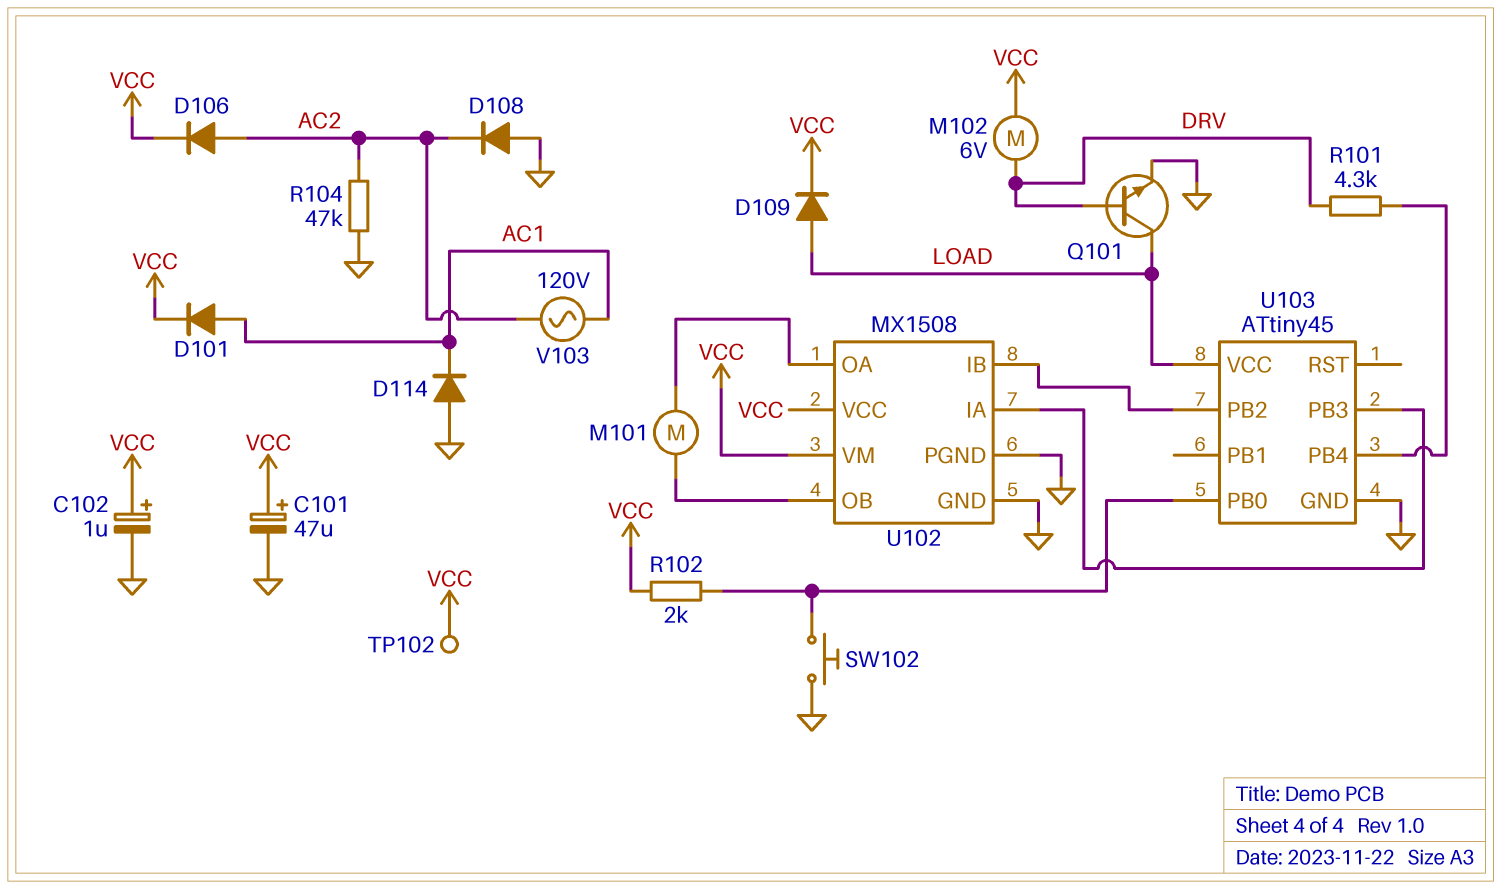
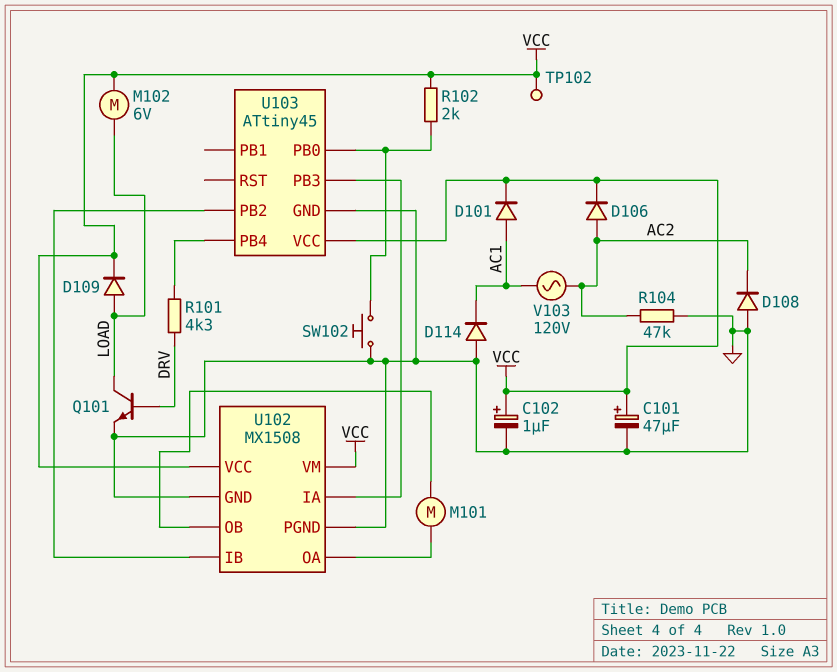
M102: motor 6V (DRV, VCC) -> motor 6V (LOAD, VCC)
U103 pin VCC: LOAD -> VCC

